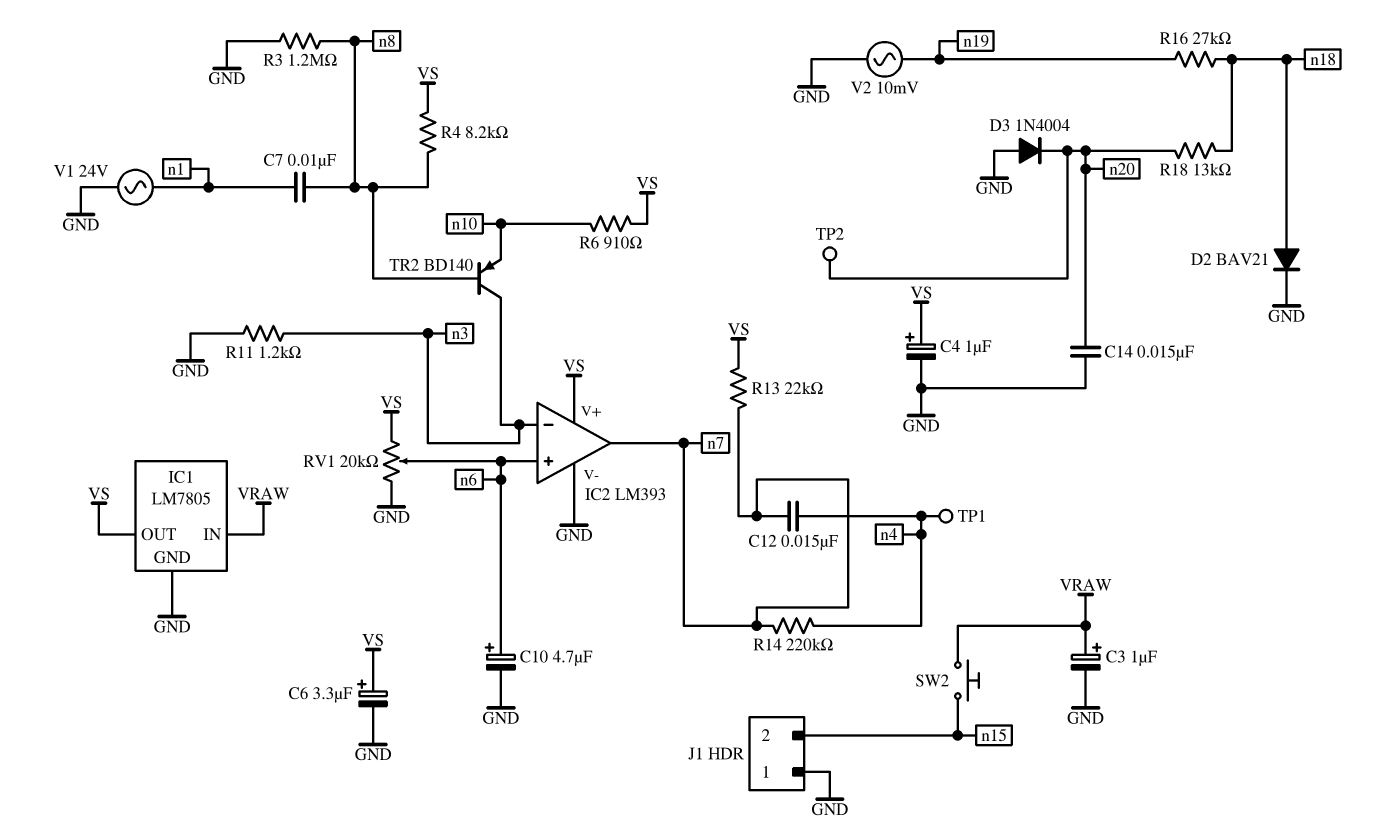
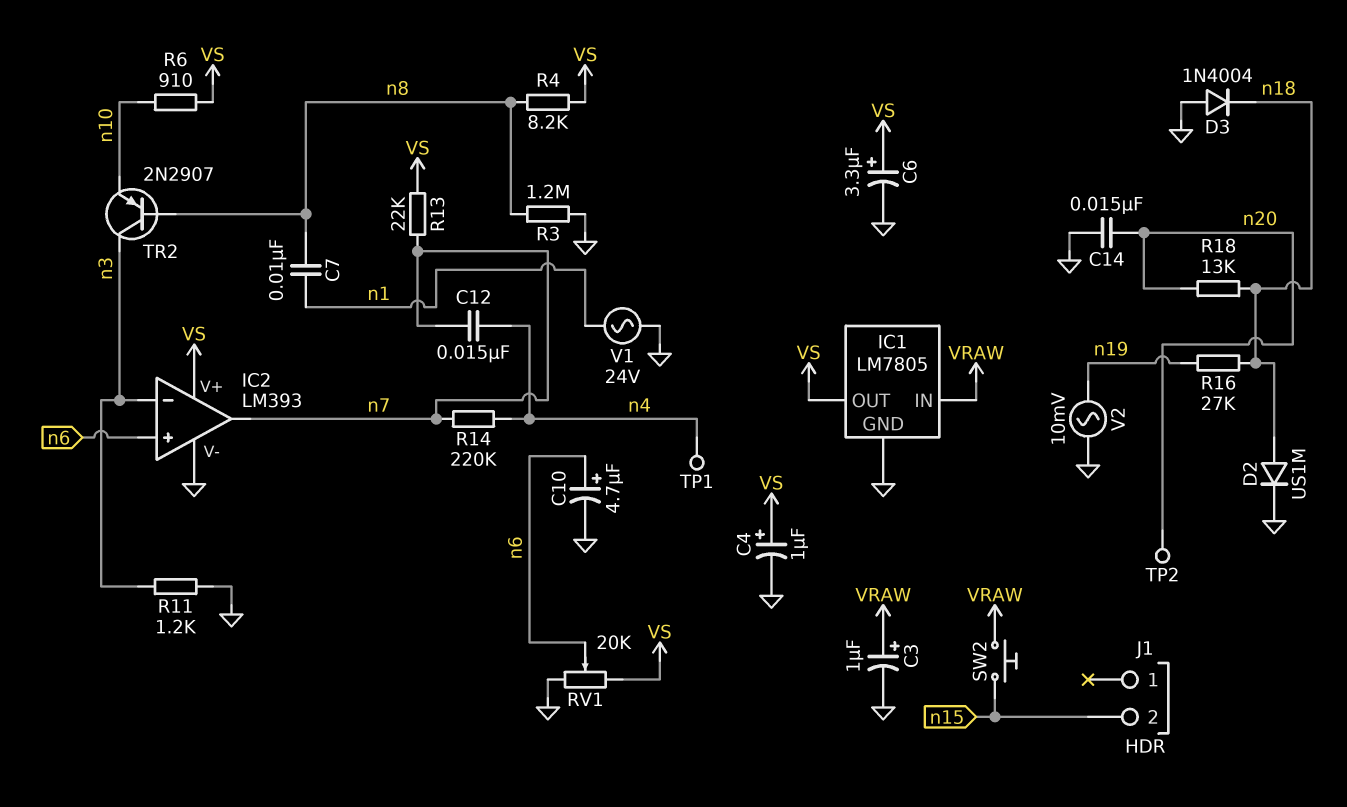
D2: diode BAV21 (A n18, K GND) -> diode US1M (A n18, K GND)
D3: diode 1N4004 (A GND, K n20) -> diode 1N4004 (A GND, K n18)
J1 pin 1: GND -> none
TR2: PNP BD140 (B n8, C n3, E n10) -> PNP 2N2907 (B n8, C n3, E n10)

